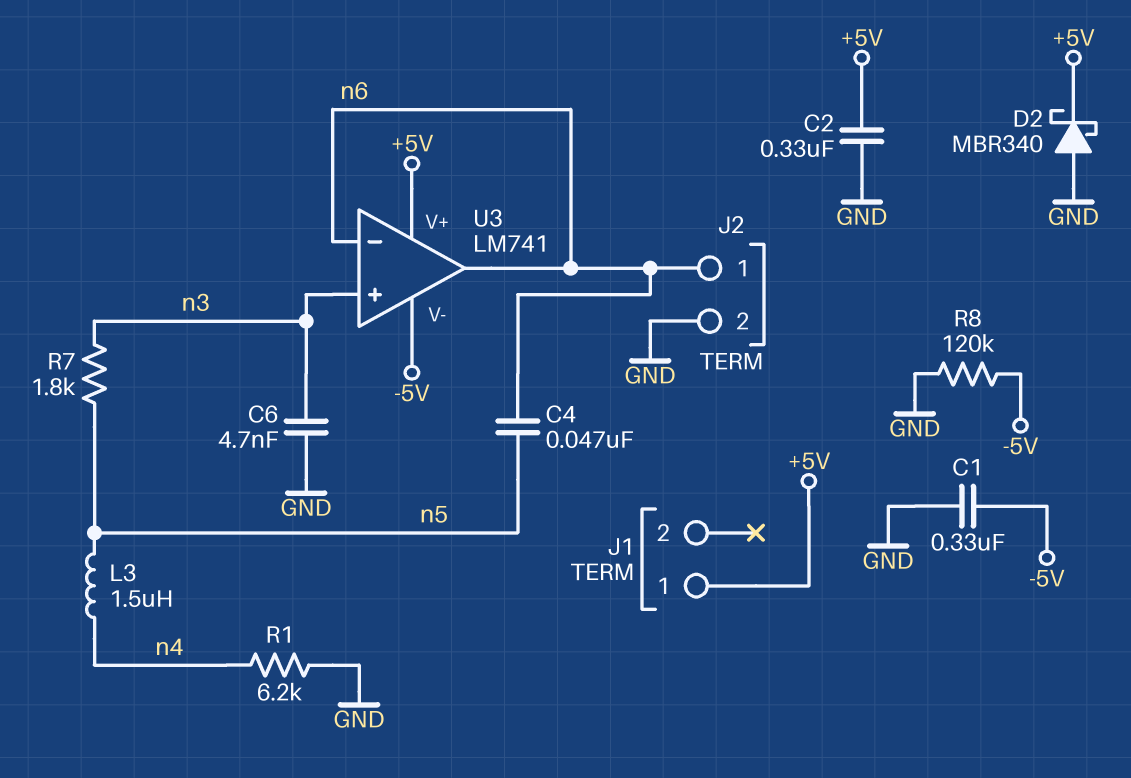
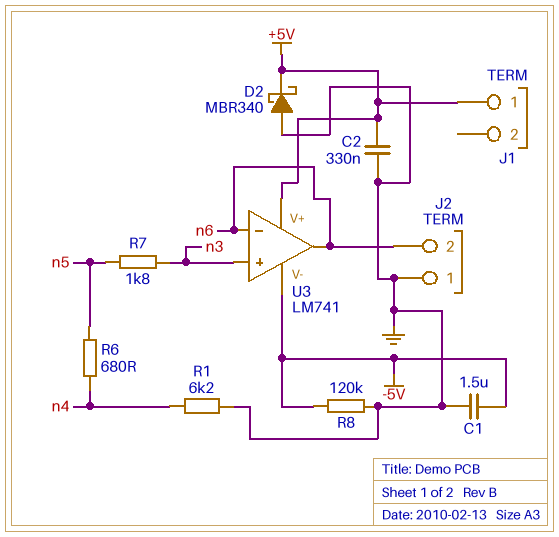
C1: 330nF (-5V, GND) -> 1.5uF (-5V, GND)
C4: 47nF (n5, n6) -> none
C6: 4.7nF (GND, n3) -> none
J2 pin 1: n6 -> GND
J2 pin 2: GND -> n6
L3: 1.5uH (n4, n5) -> none
R6: none -> 680 (n4, n5)

